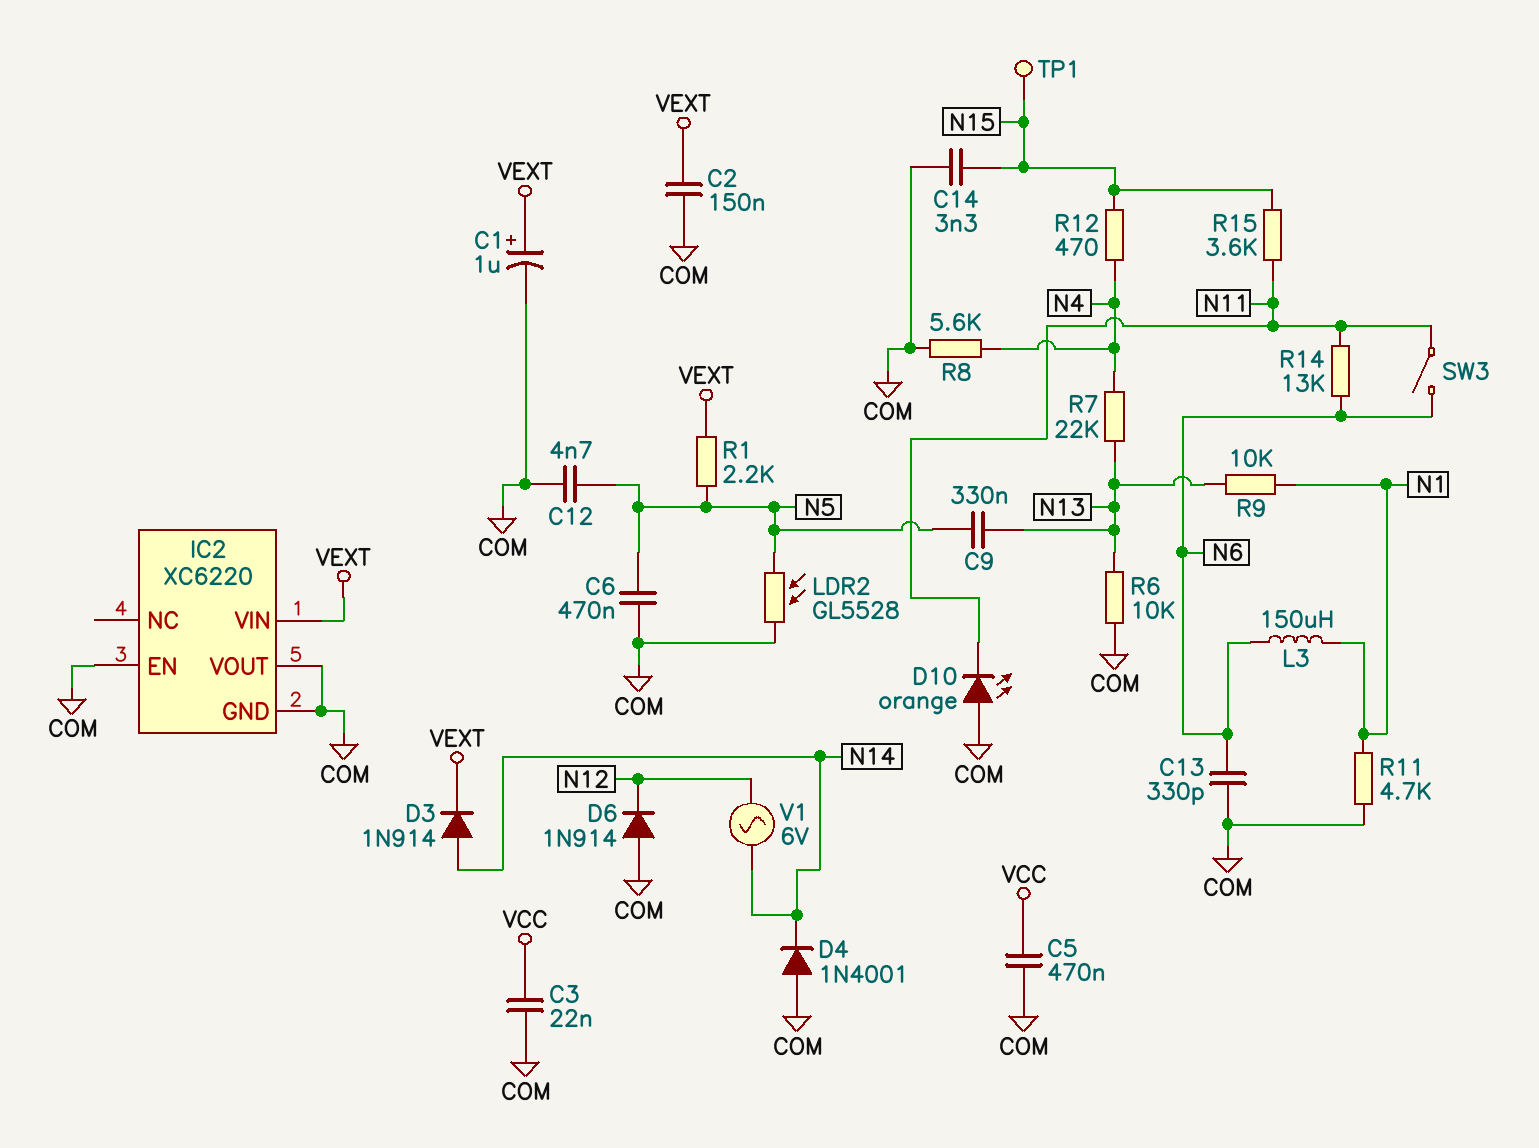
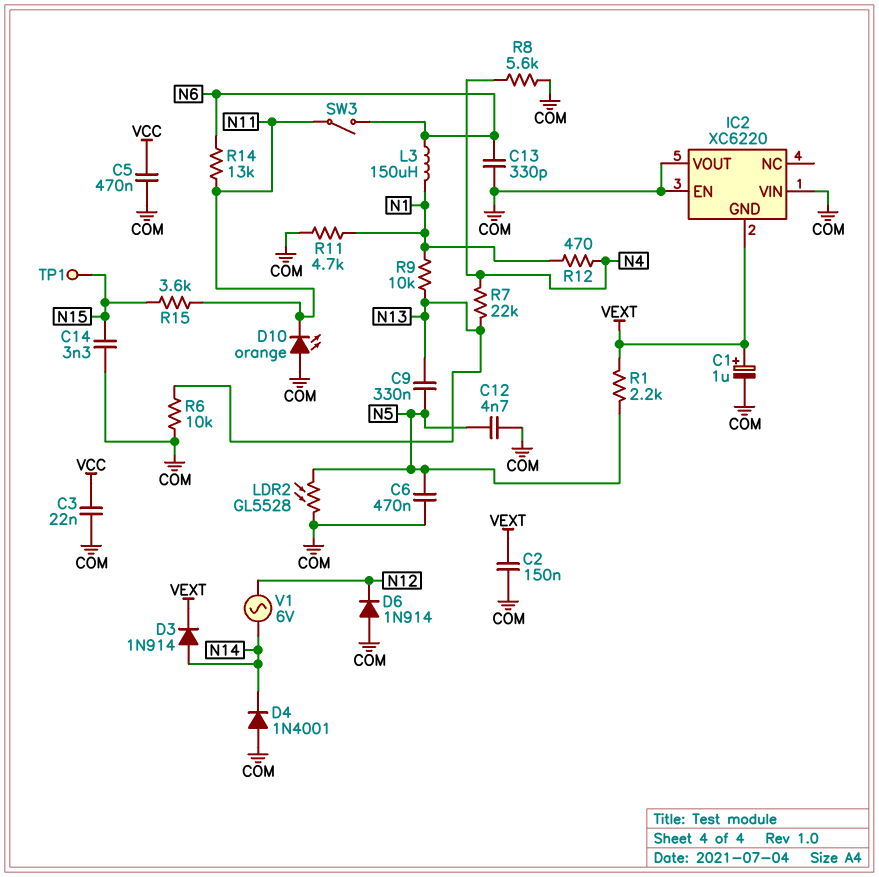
IC2 pin GND: COM -> VEXT
IC2 pin VIN: VEXT -> COM
R12: 470 (N4, N15) -> 470 (N1, N4)

